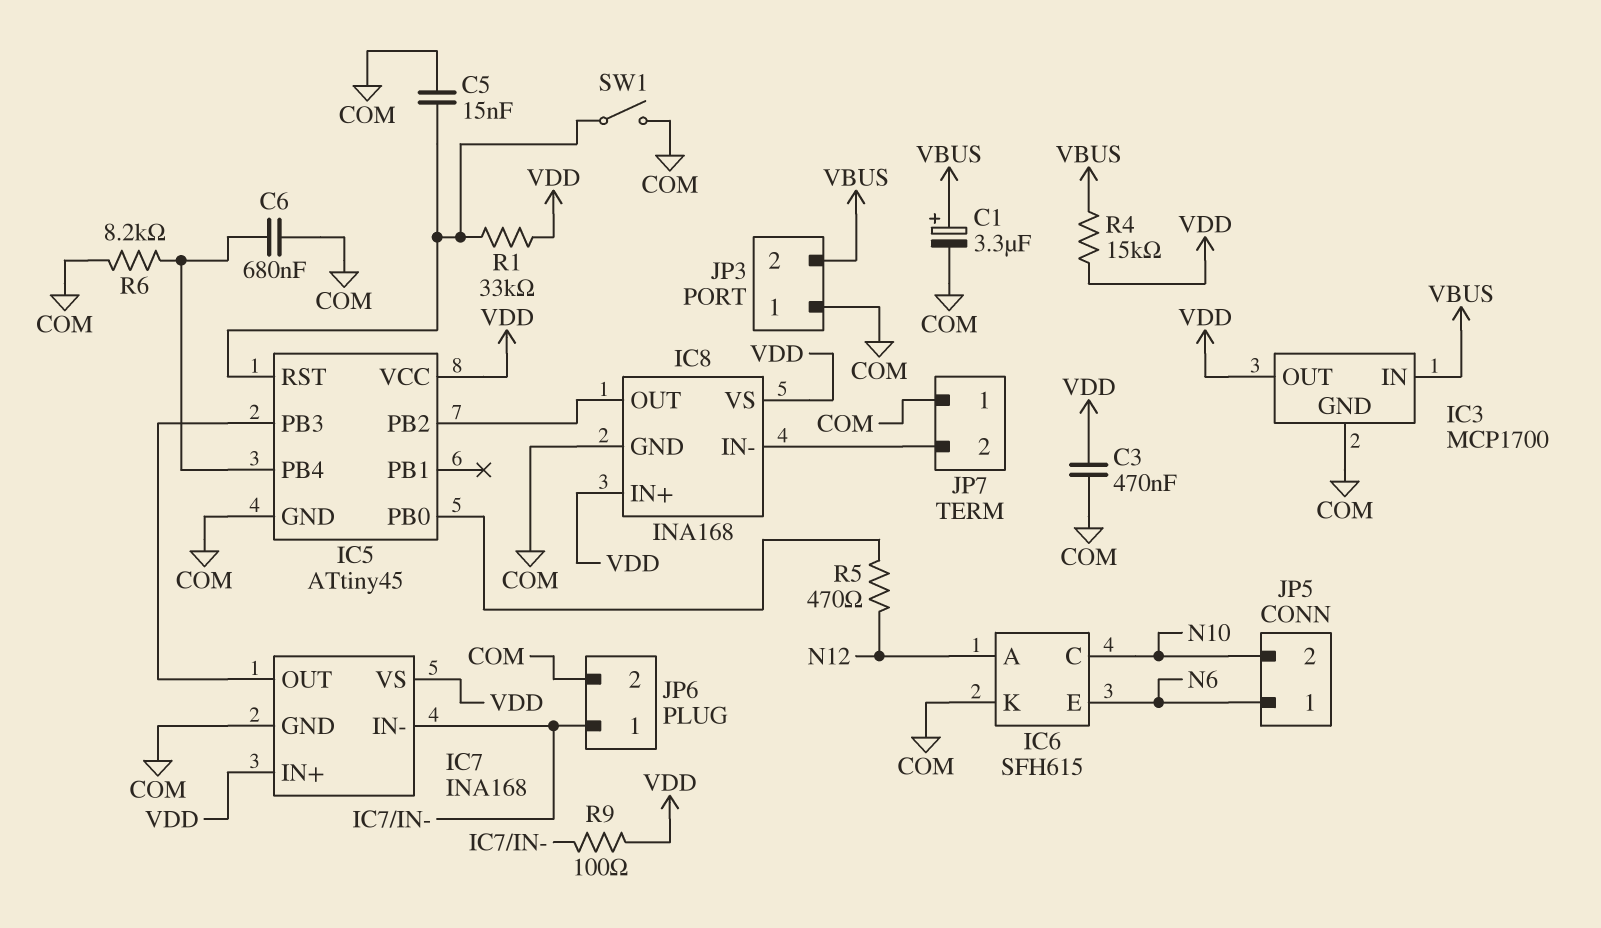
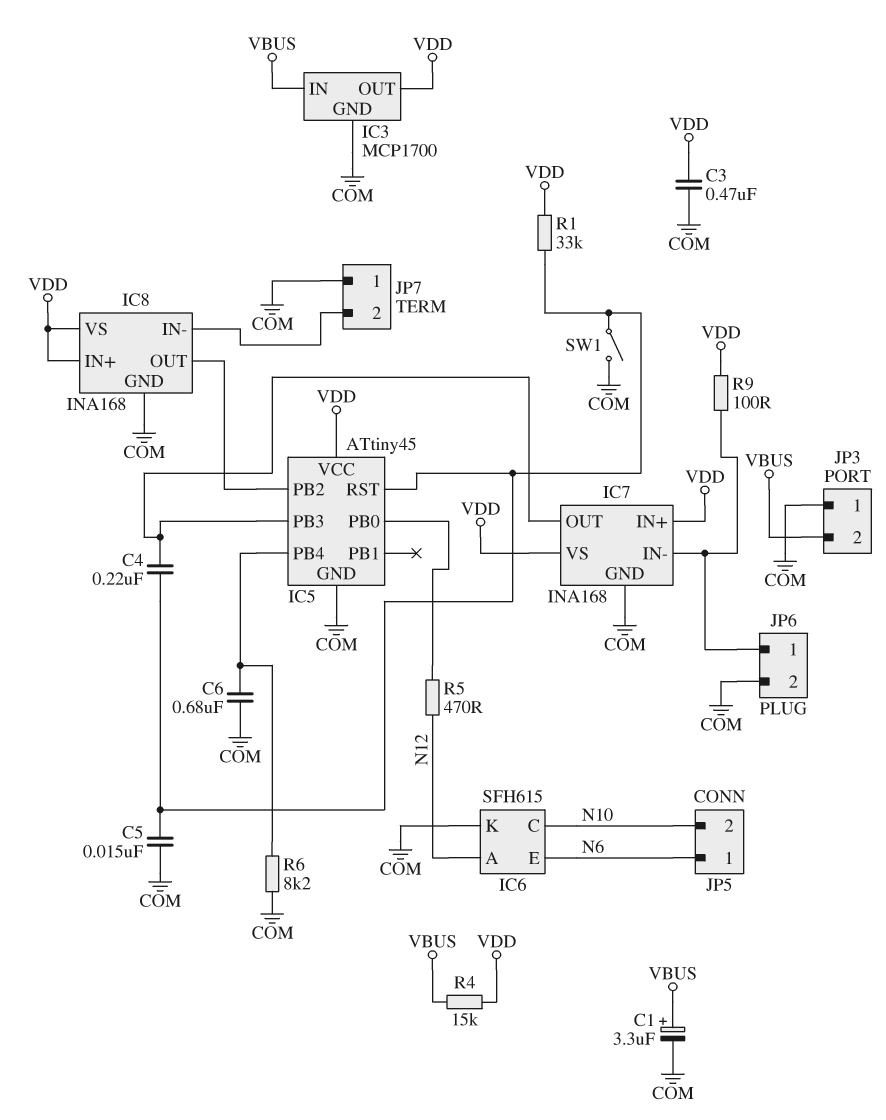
C4: none -> 220nF (IC5/PB3, IC5/RST)

